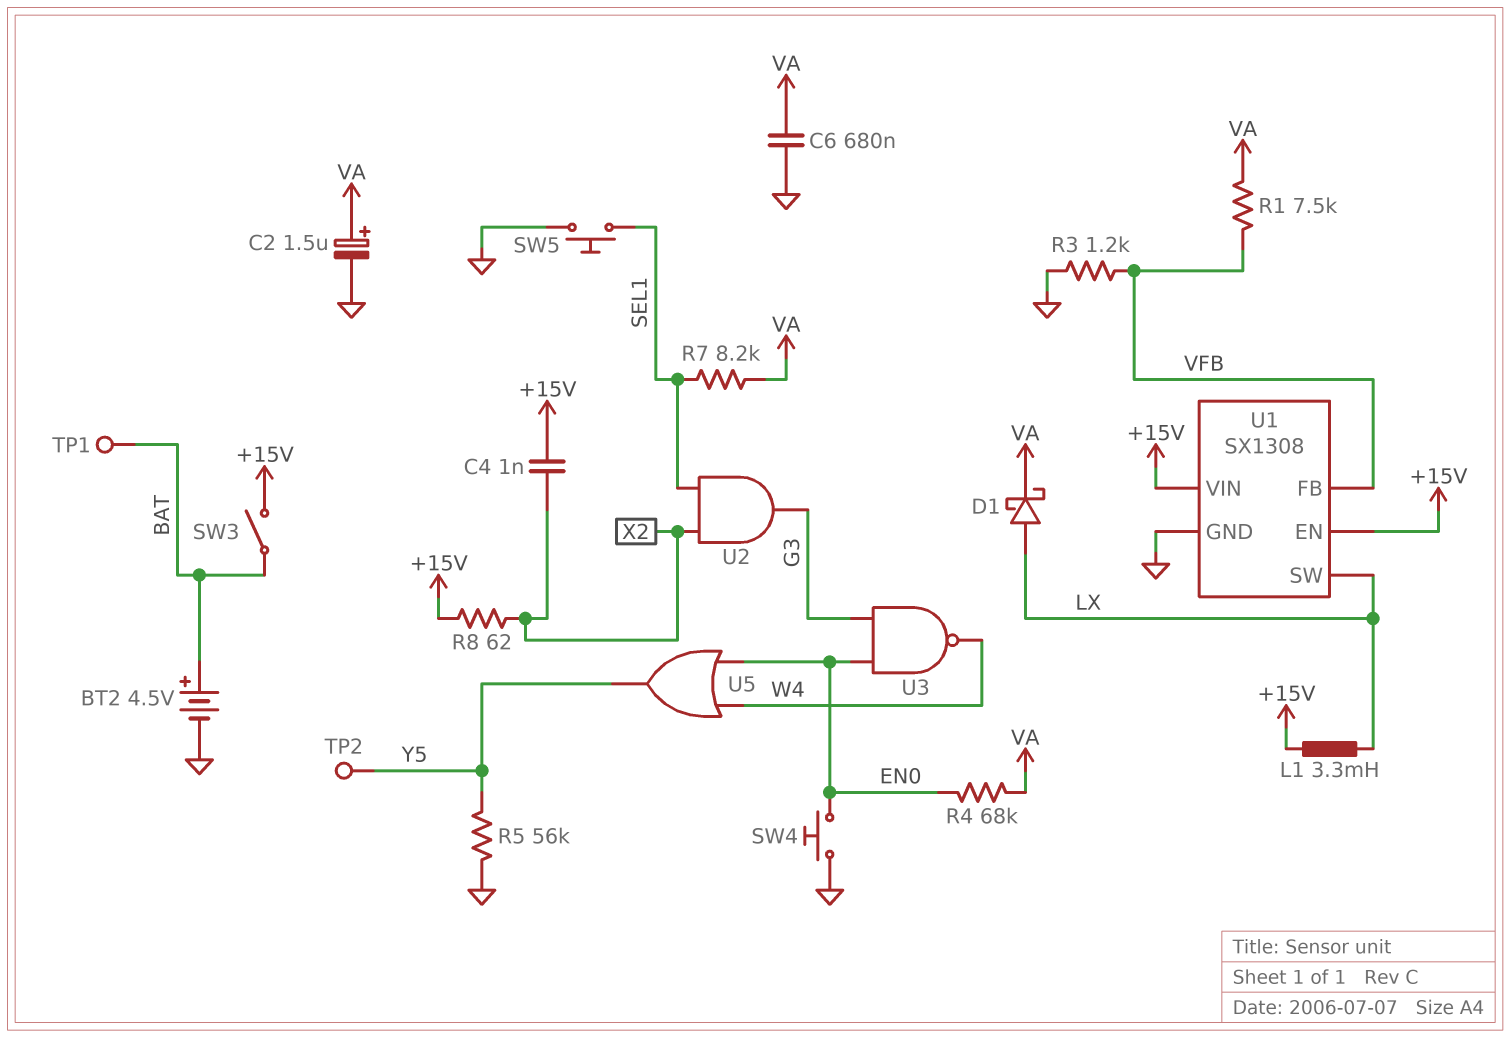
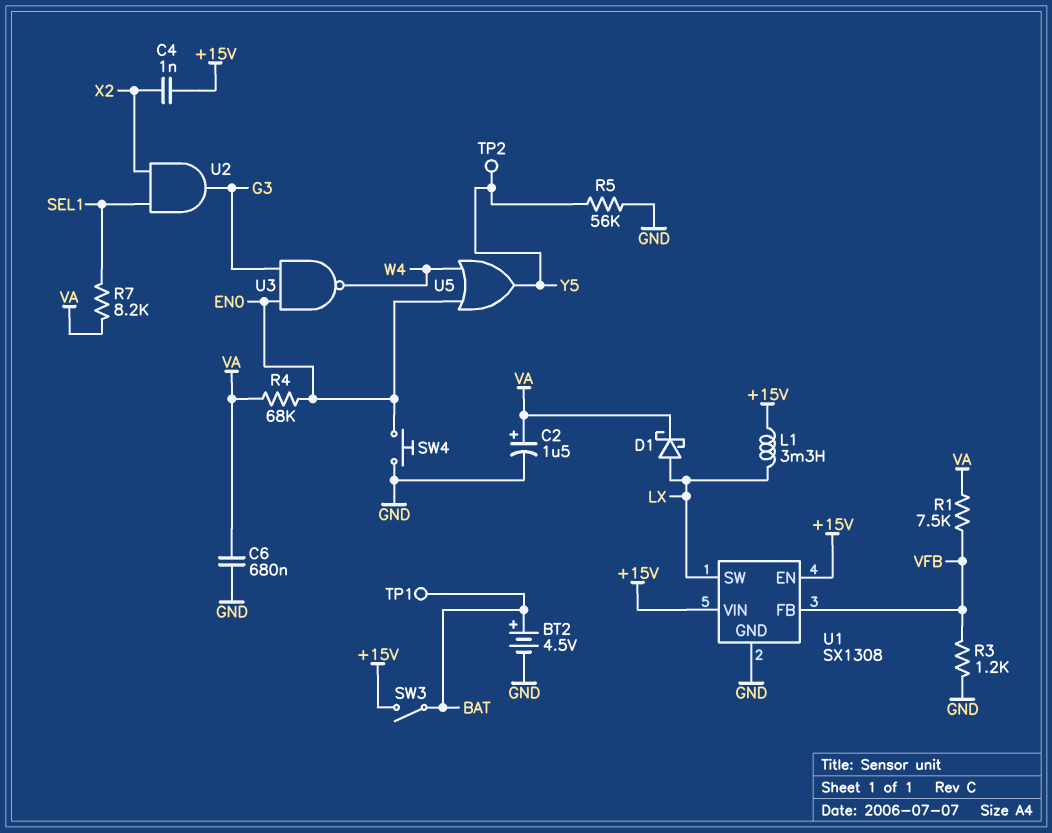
R8: 62 (+15V, X2) -> none
SW5: button (GND, SEL1) -> none

